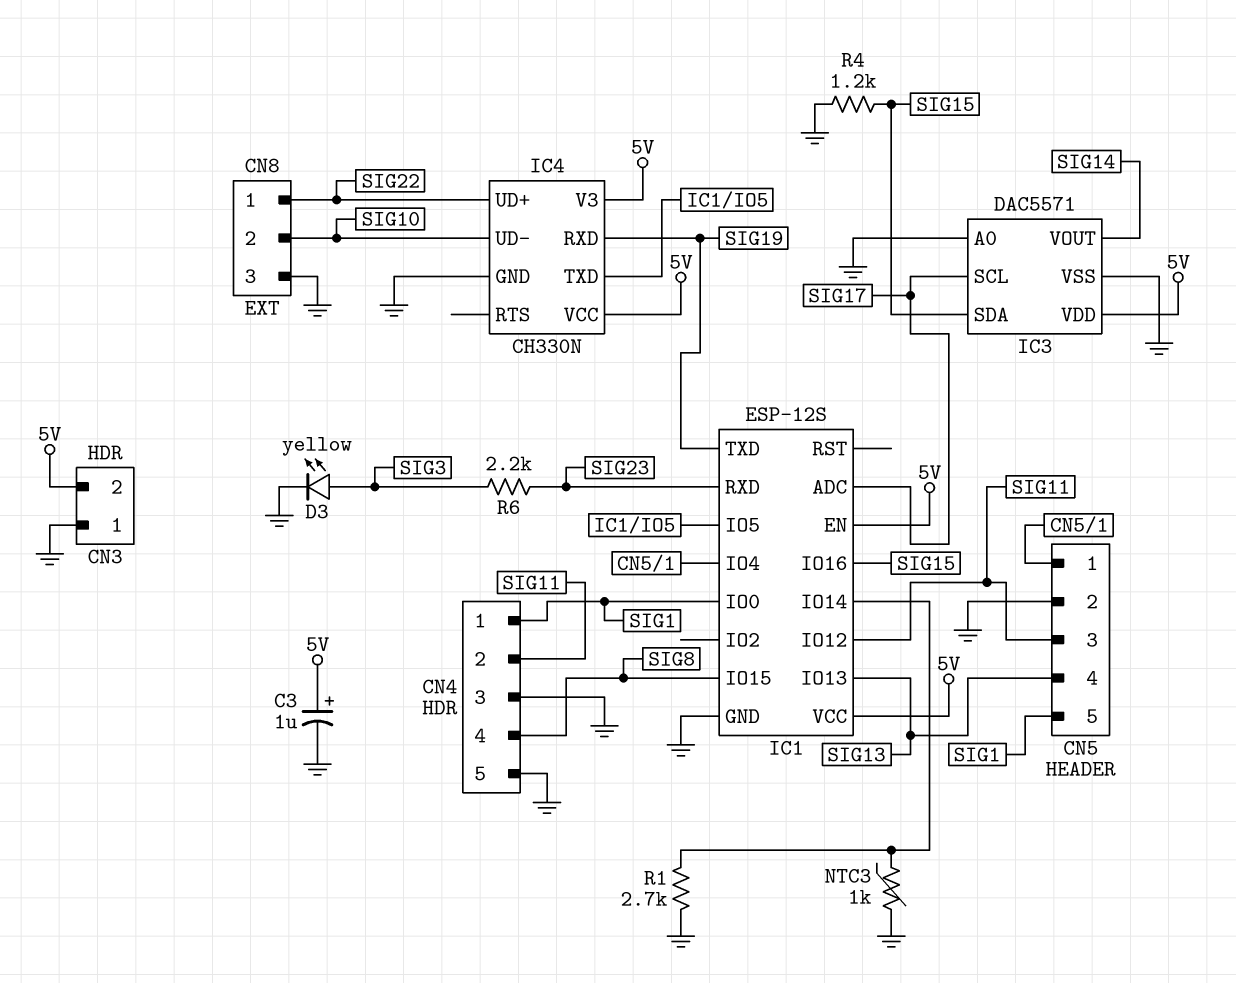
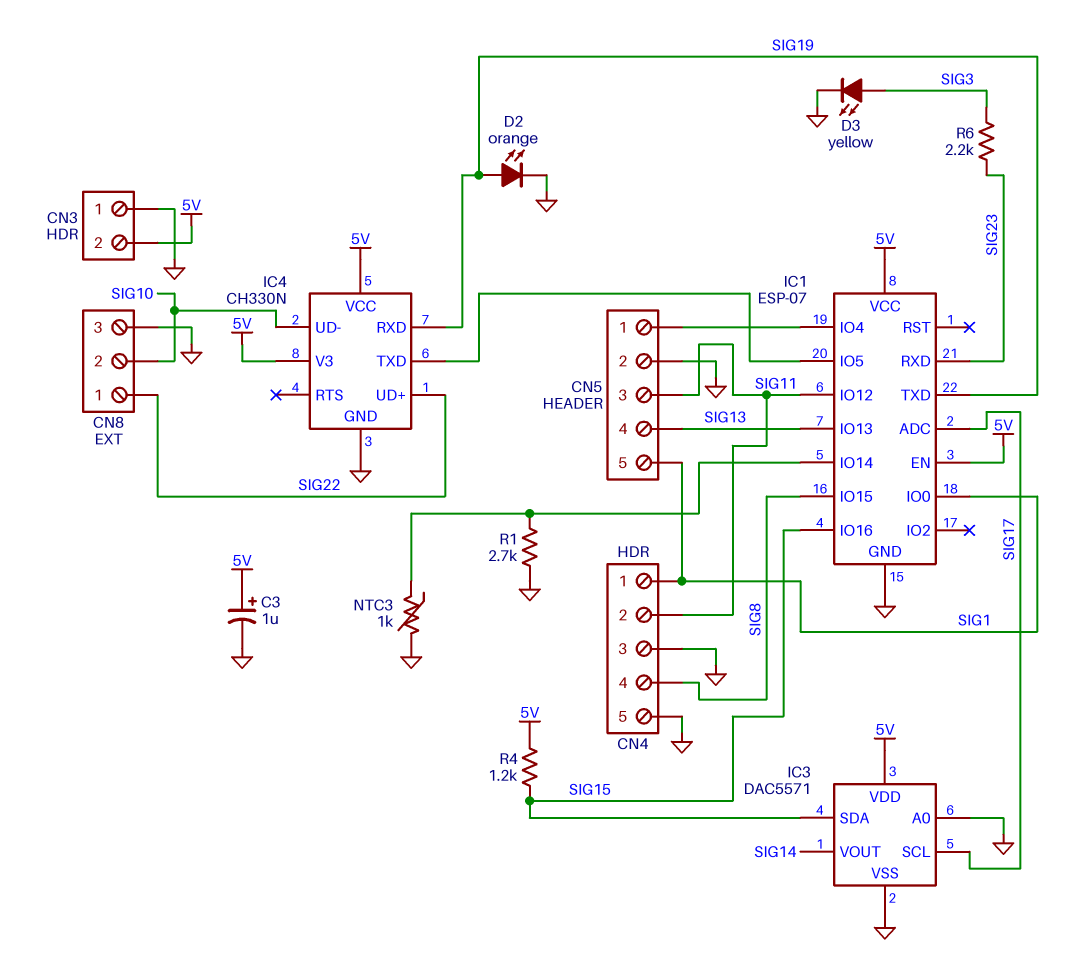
D2: none -> LED orange (A SIG19, K GND)
IC1: ESP-12S -> ESP-07
R4: 1.2k (GND, SIG15) -> 1.2k (5V, SIG15)

